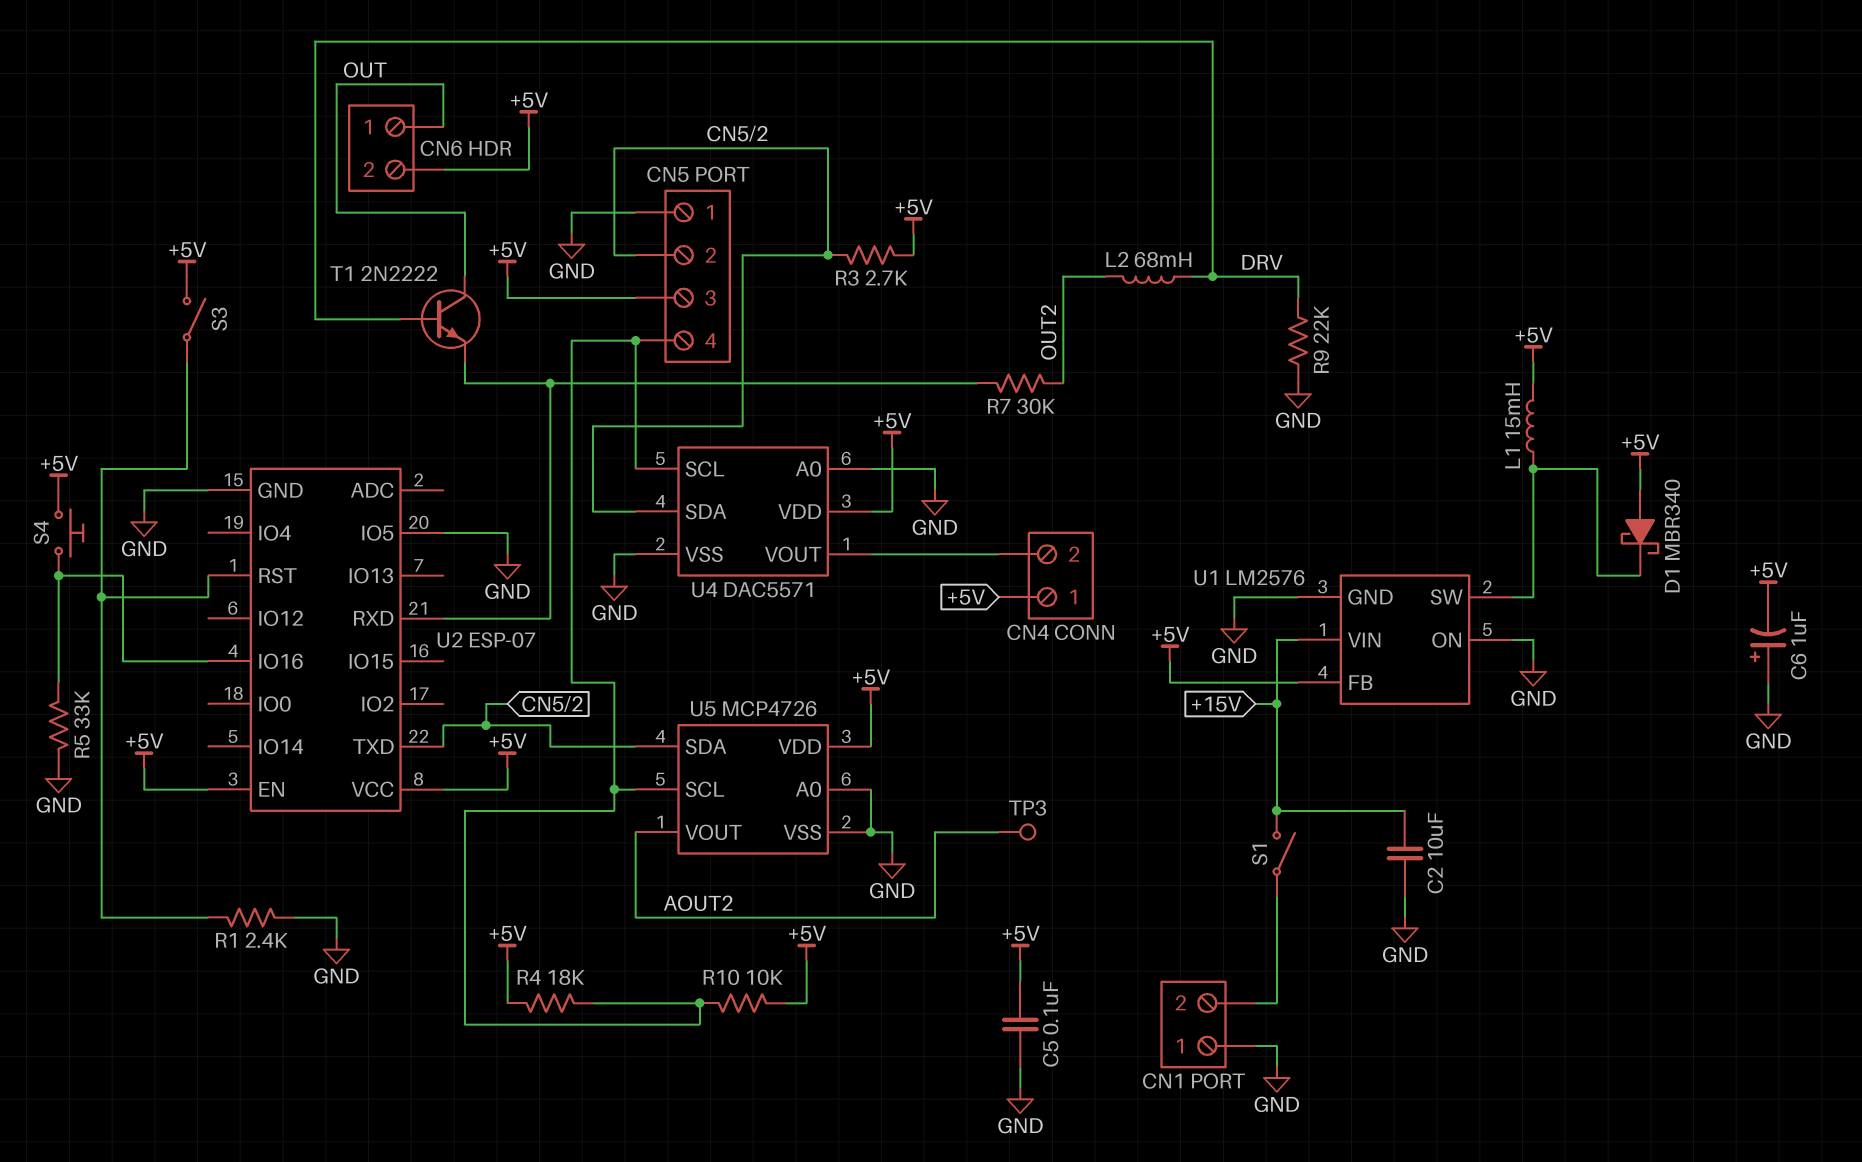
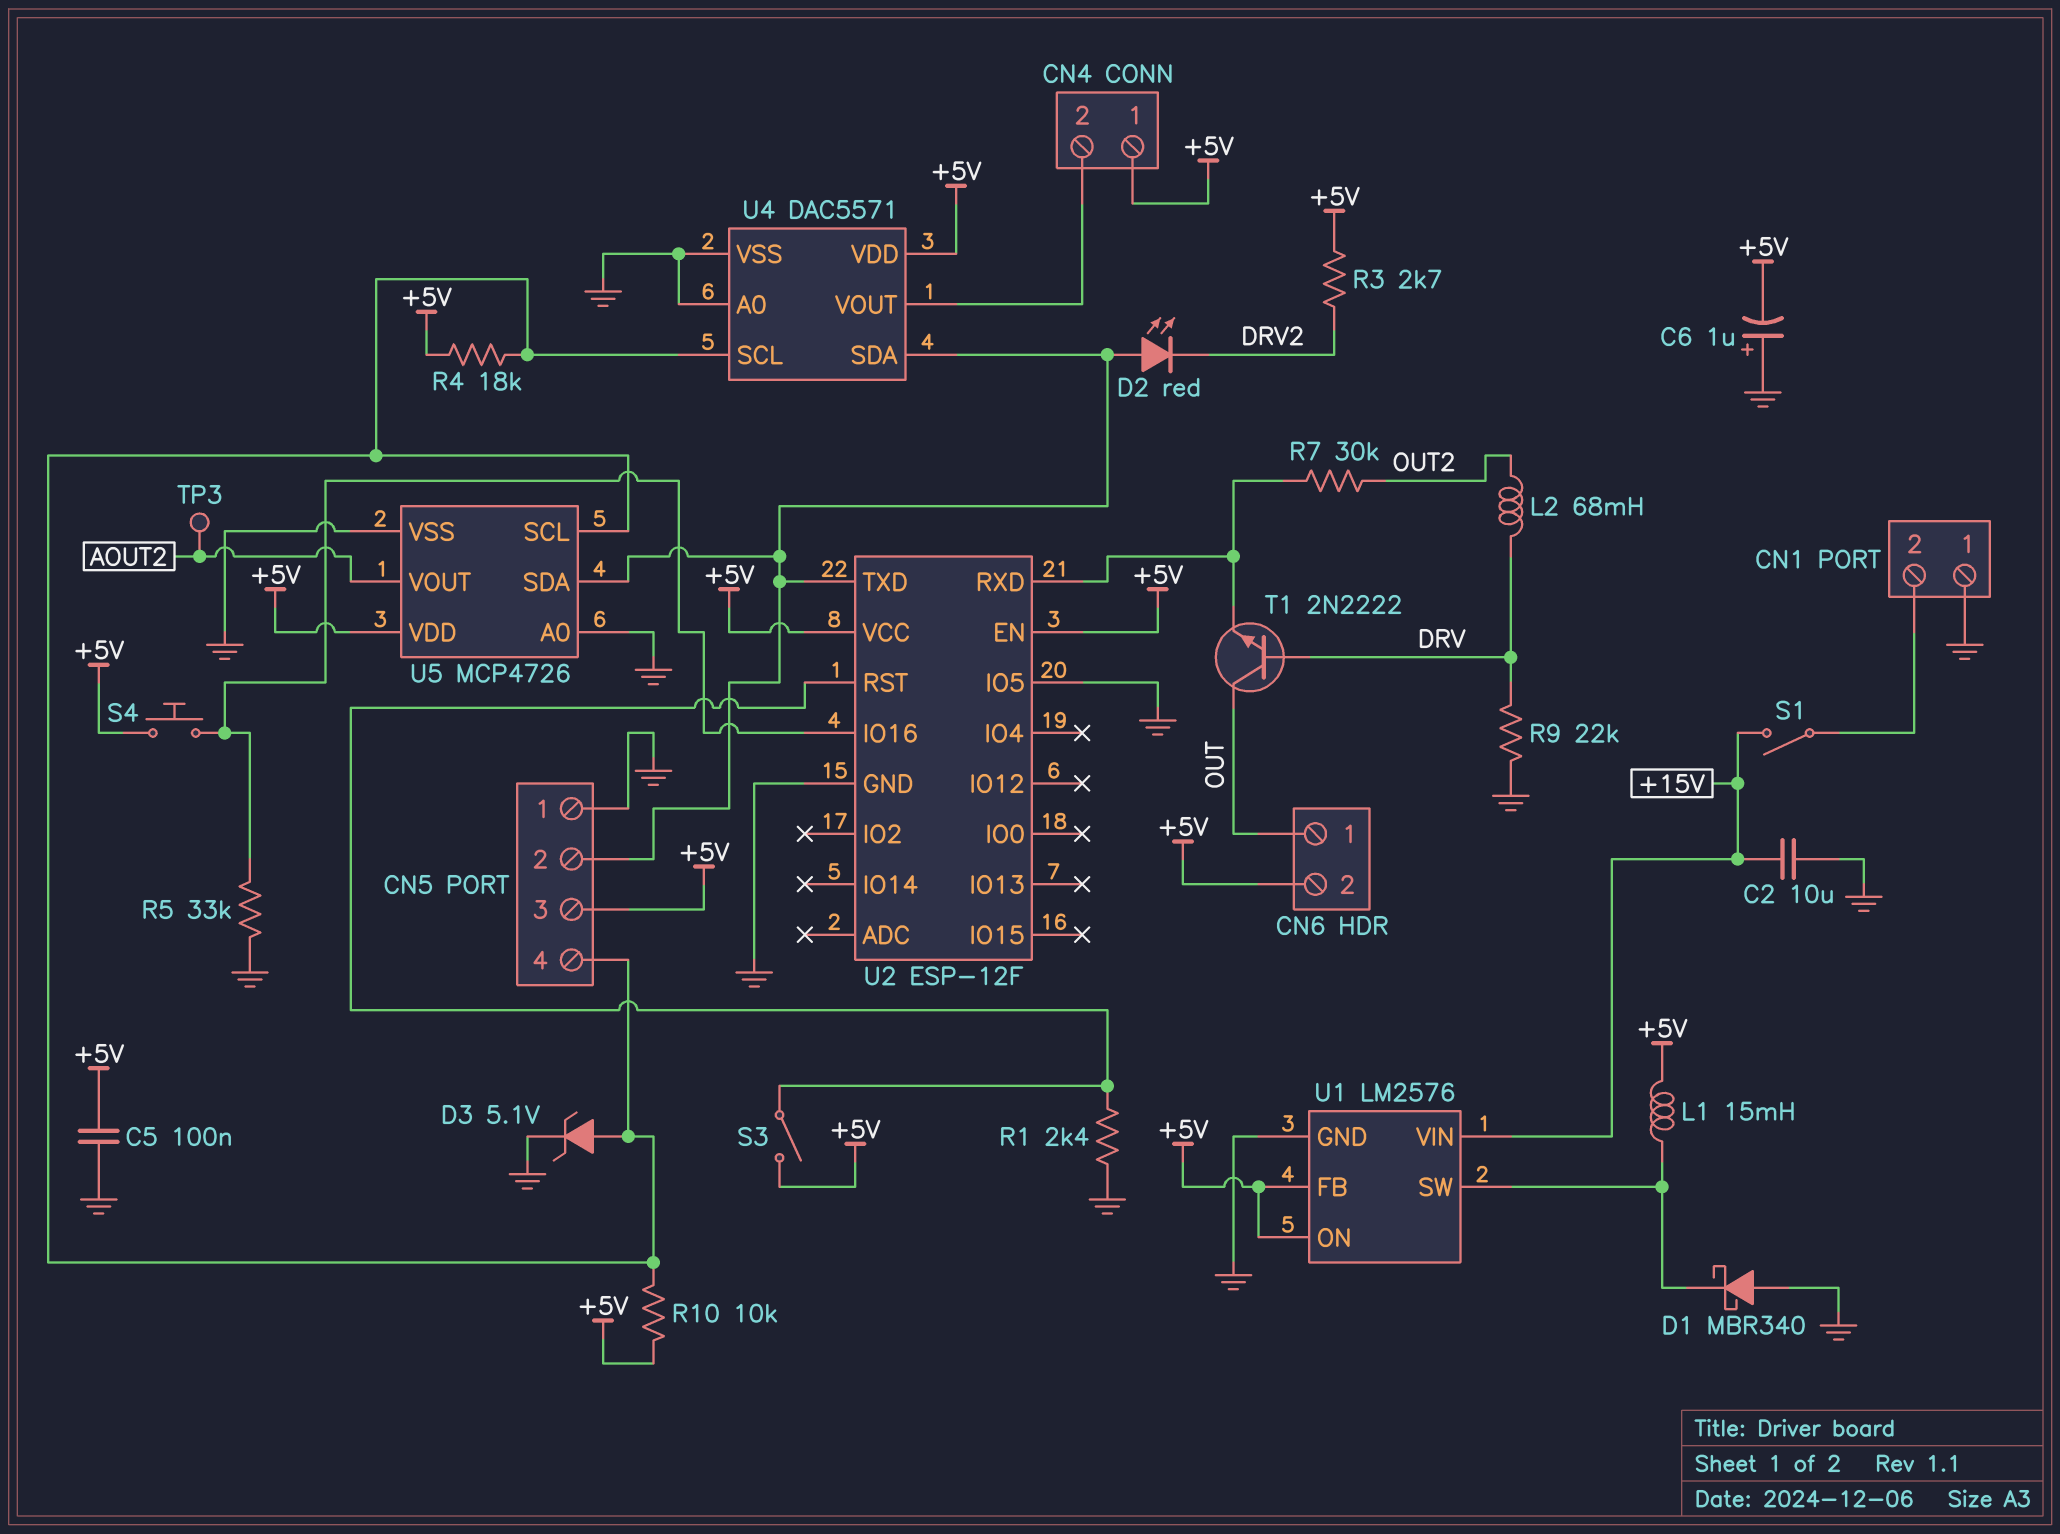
D1: schottky MBR340 (A +5V, K U1/SW) -> schottky MBR340 (A GND, K U1/SW)
D2: none -> LED red (A CN5/2, K DRV2)
D3: none -> zener 5.1V (A CN5/4, K GND)
R3: 2.7k (+5V, CN5/2) -> 2.7k (+5V, DRV2)
U1 pin ON: GND -> +5V
U2: ESP-07 -> ESP-12F

